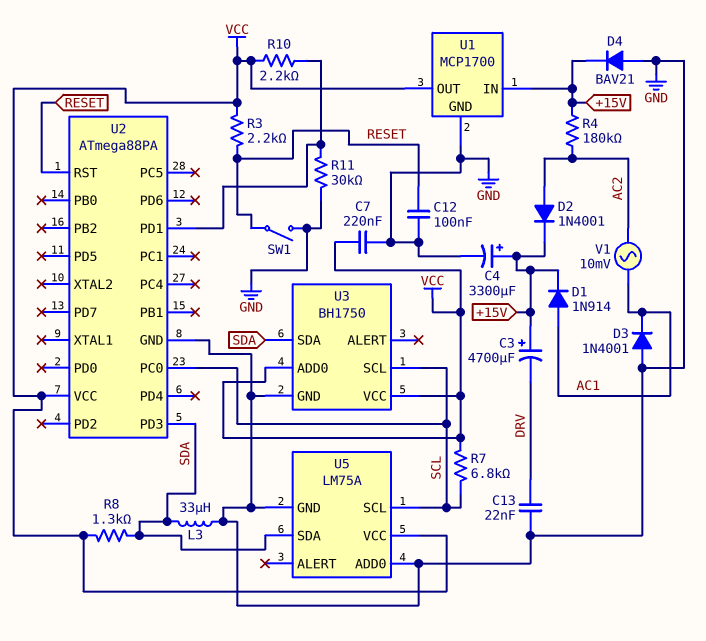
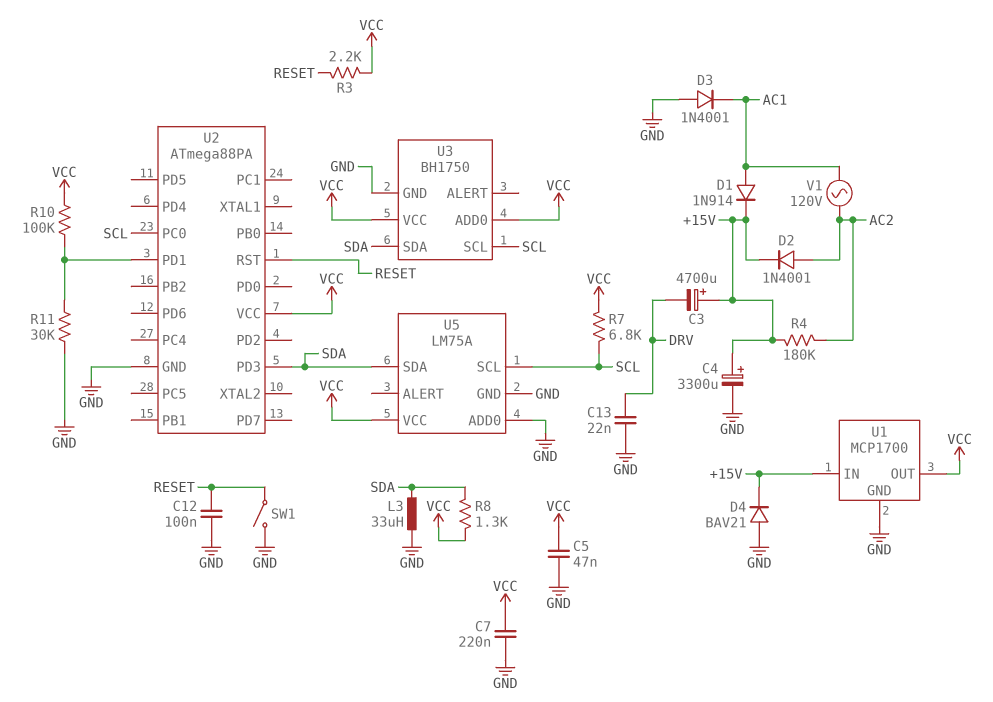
C5: none -> 47nF (GND, VCC)
R10: 2.2k (U2/PD1, VCC) -> 100k (U2/PD1, VCC)
V1: AC 10mV (AC1, AC2) -> AC 120V (AC1, AC2)

